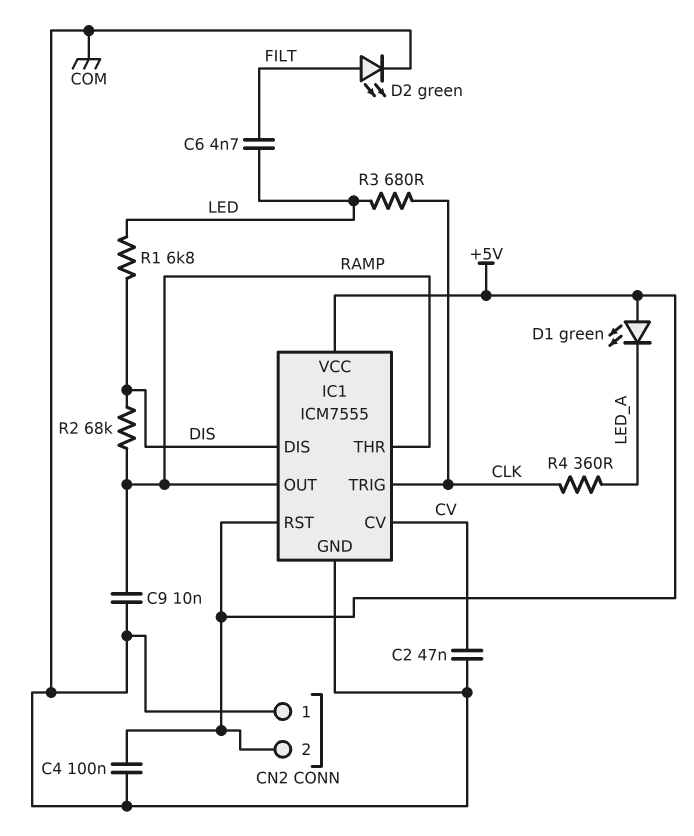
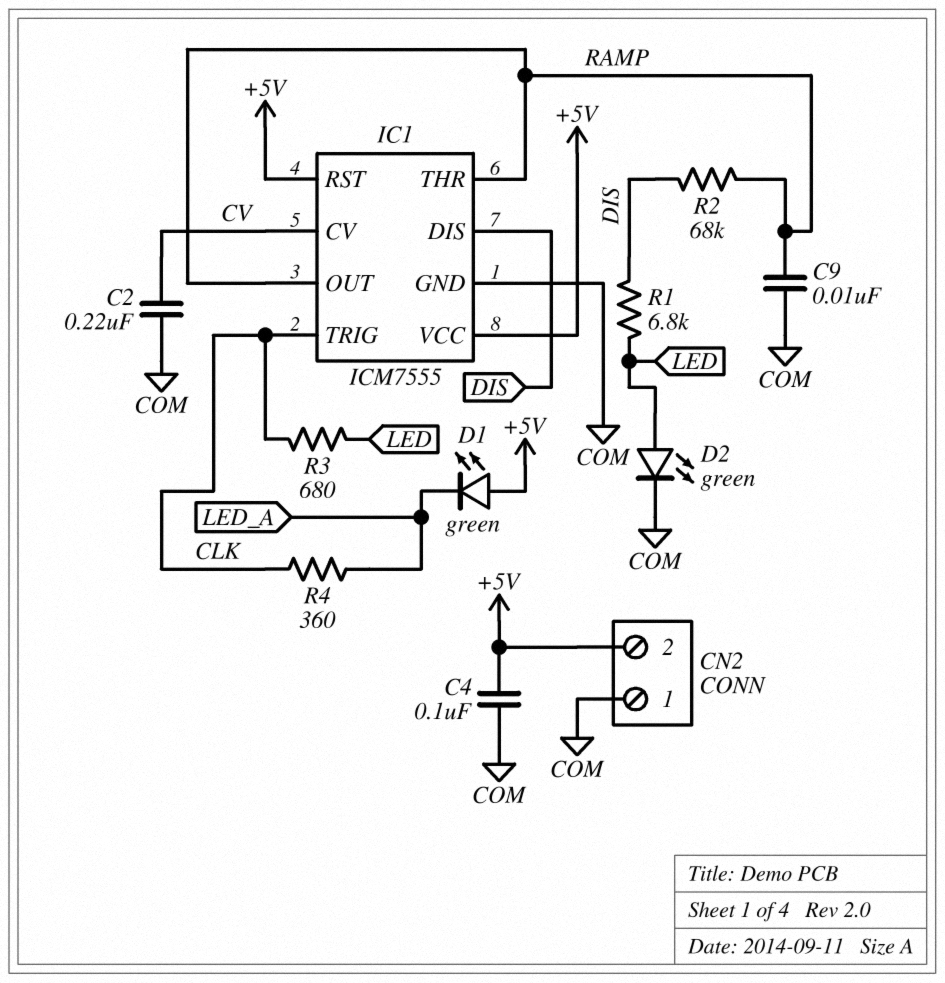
C2: 47nF (COM, CV) -> 220nF (COM, CV)
C6: 4.7nF (FILT, LED) -> none
D2: LED green (A FILT, K COM) -> LED green (A LED, K COM)

